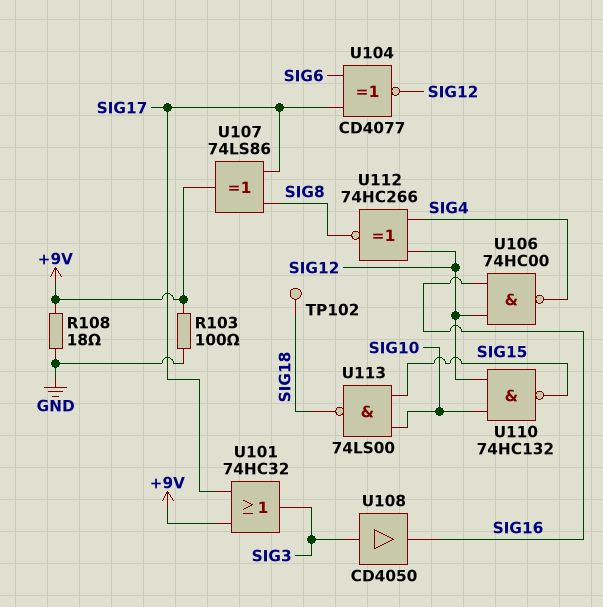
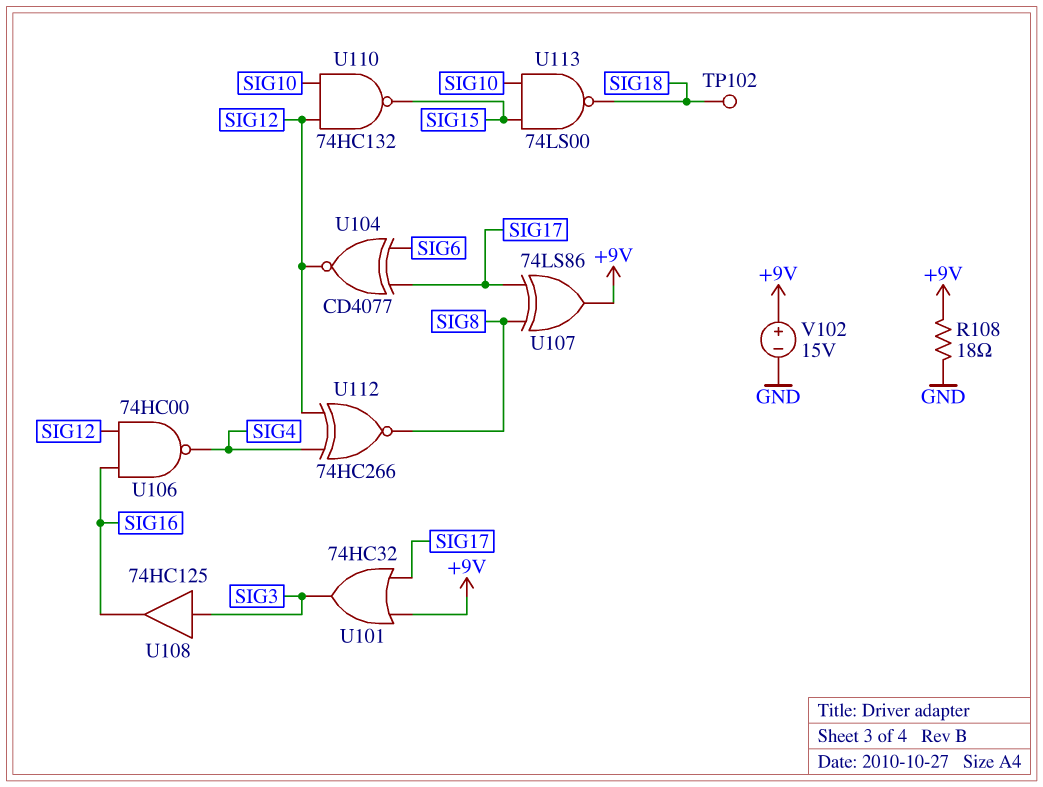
R103: 100 (+9V, GND) -> none
U108: buffer CD4050 (in SIG3, out SIG16) -> buffer 74HC125 (in SIG3, out SIG16)
V102: none -> 15V (plus +9V, minus GND)

